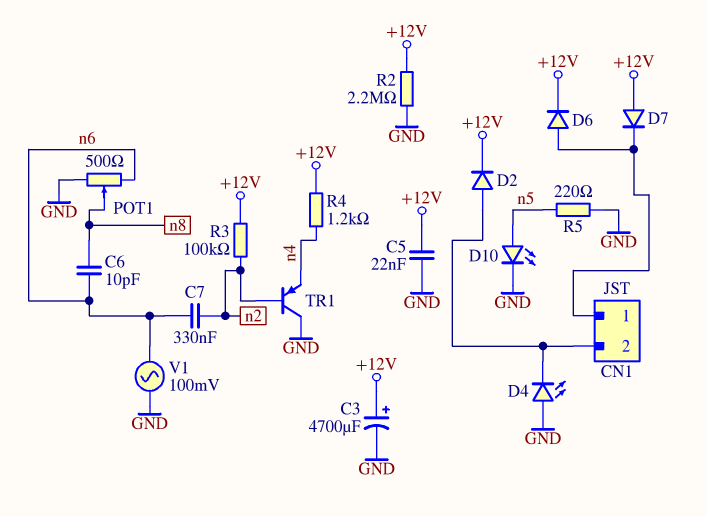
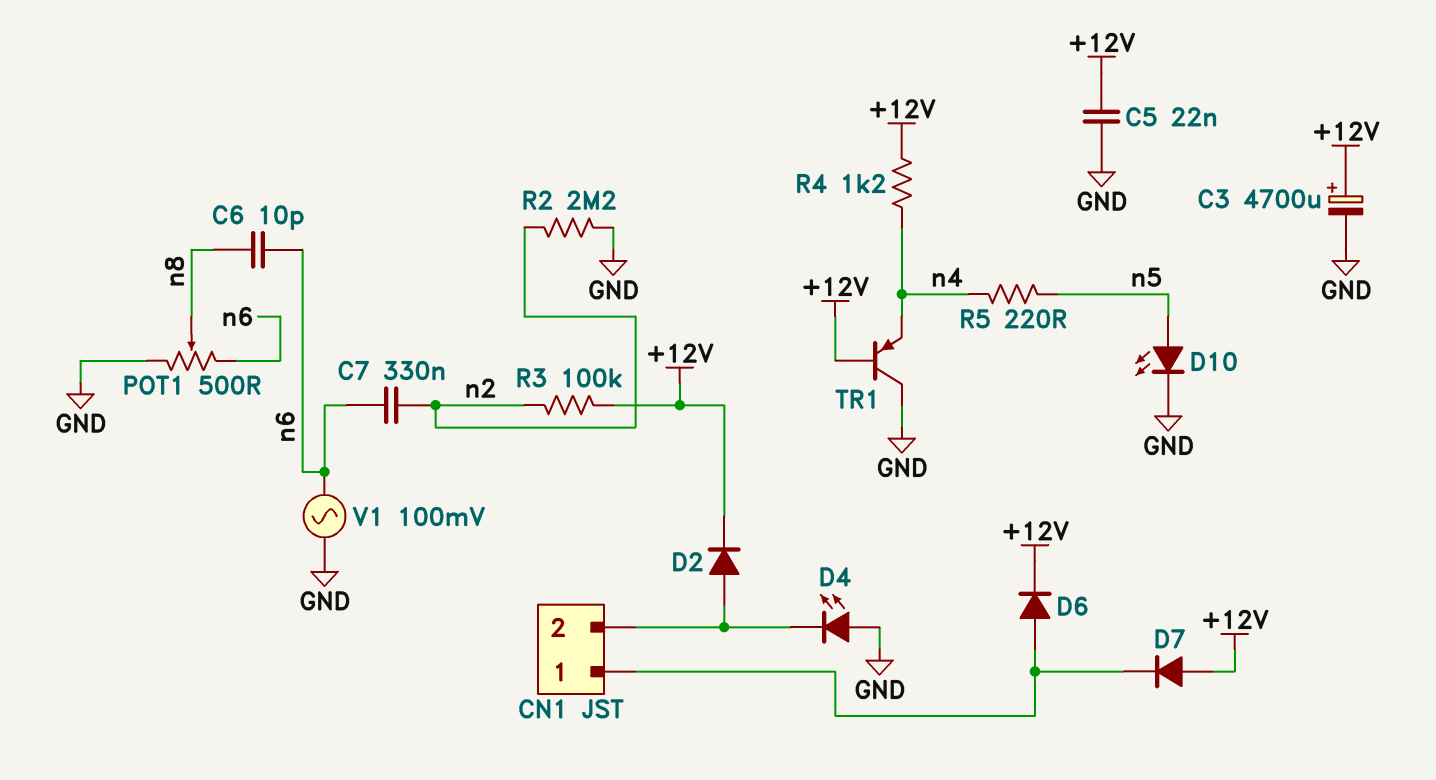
R2: 2.2M (+12V, GND) -> 2.2M (GND, n2)
R5: 220 (GND, n5) -> 220 (n4, n5)
TR1: PNP (B n2, C GND, E n4) -> PNP (B +12V, C GND, E n4)

